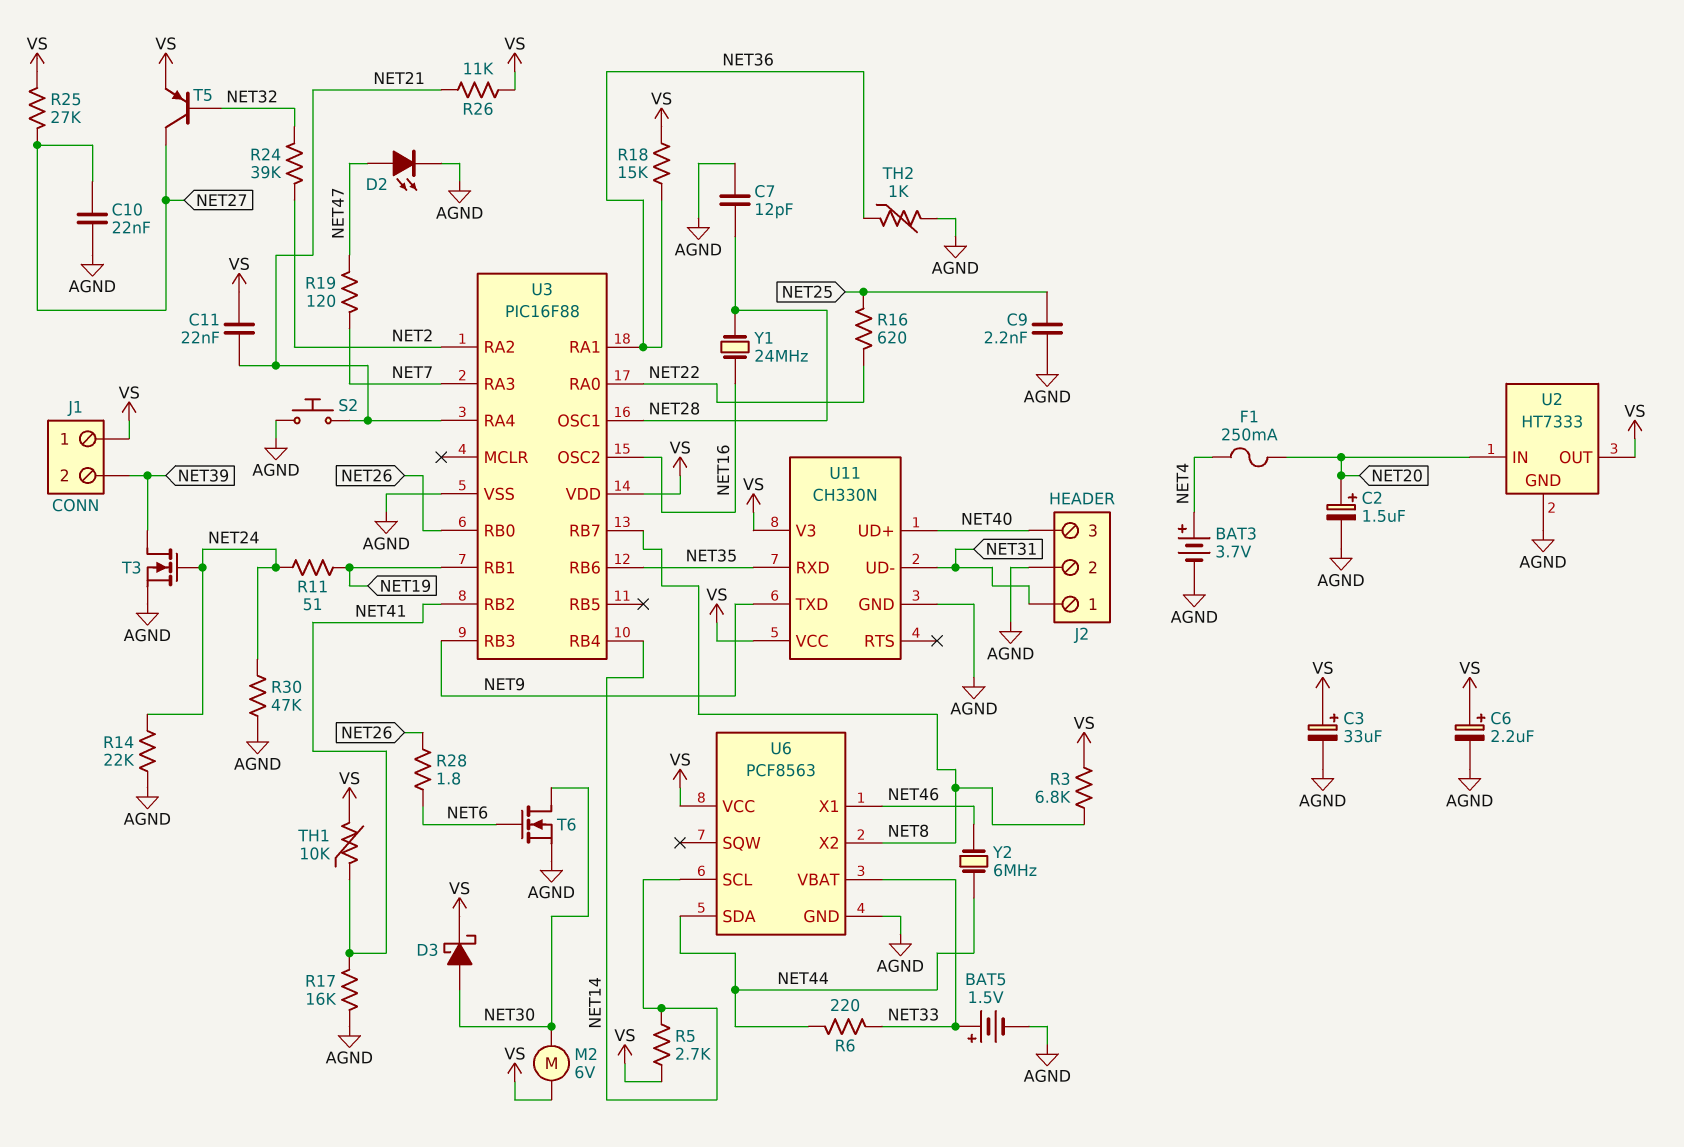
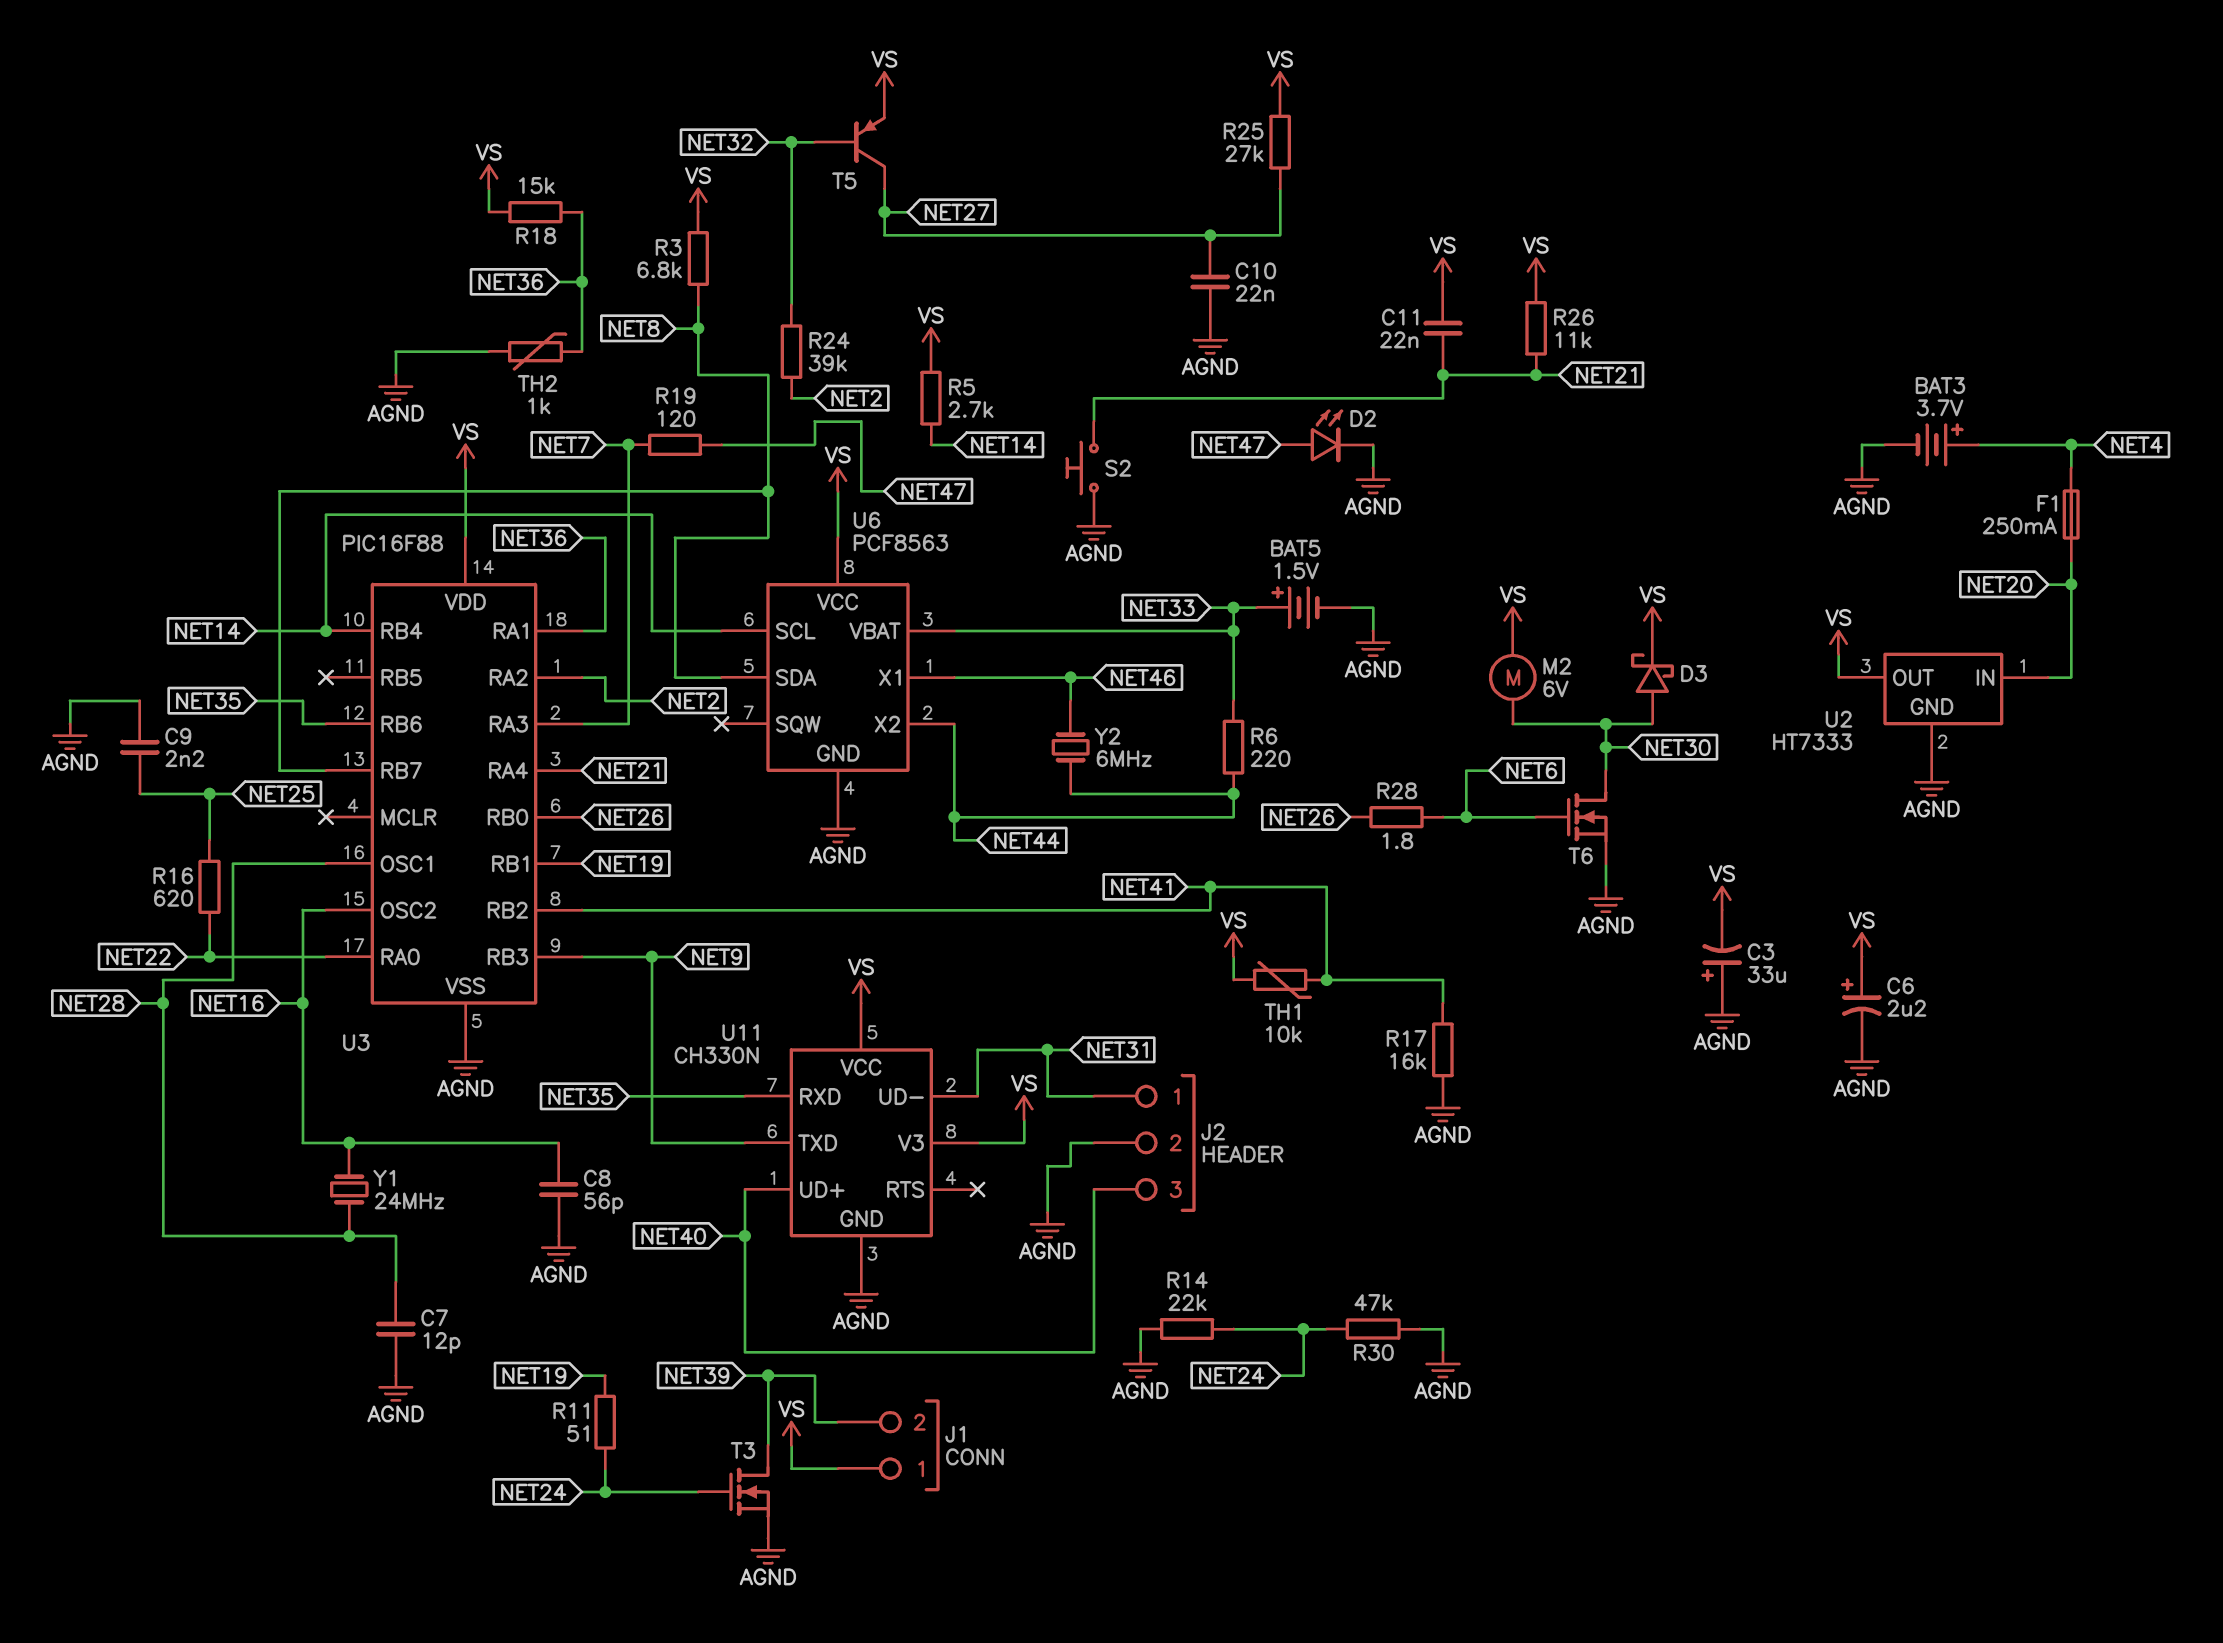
C2: 1.5uF (plus NET20, minus AGND) -> none
C3: 33uF (plus VS, minus AGND) -> 33uF (plus AGND, minus VS)
C8: none -> 56pF (AGND, NET16)
U6 pin SDA: NET44 -> NET8
U6 pin X2: NET8 -> NET44

